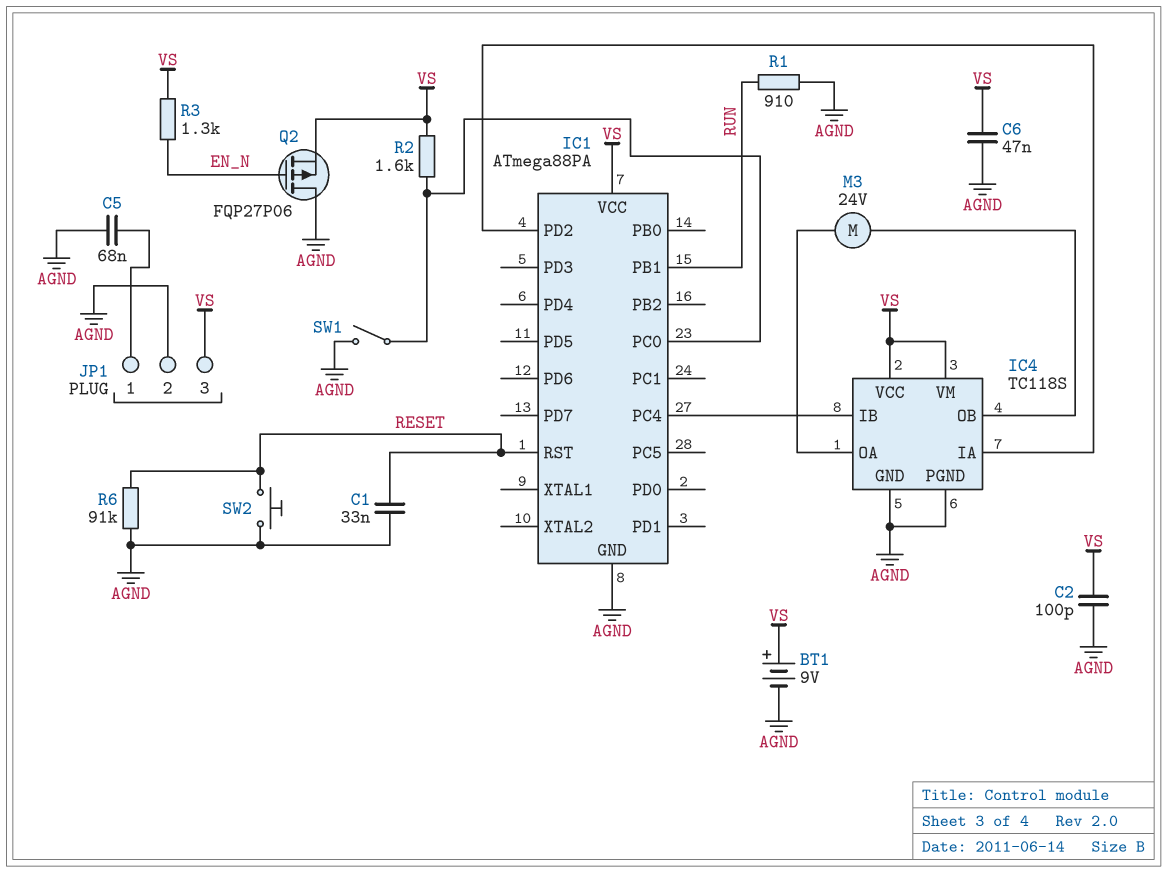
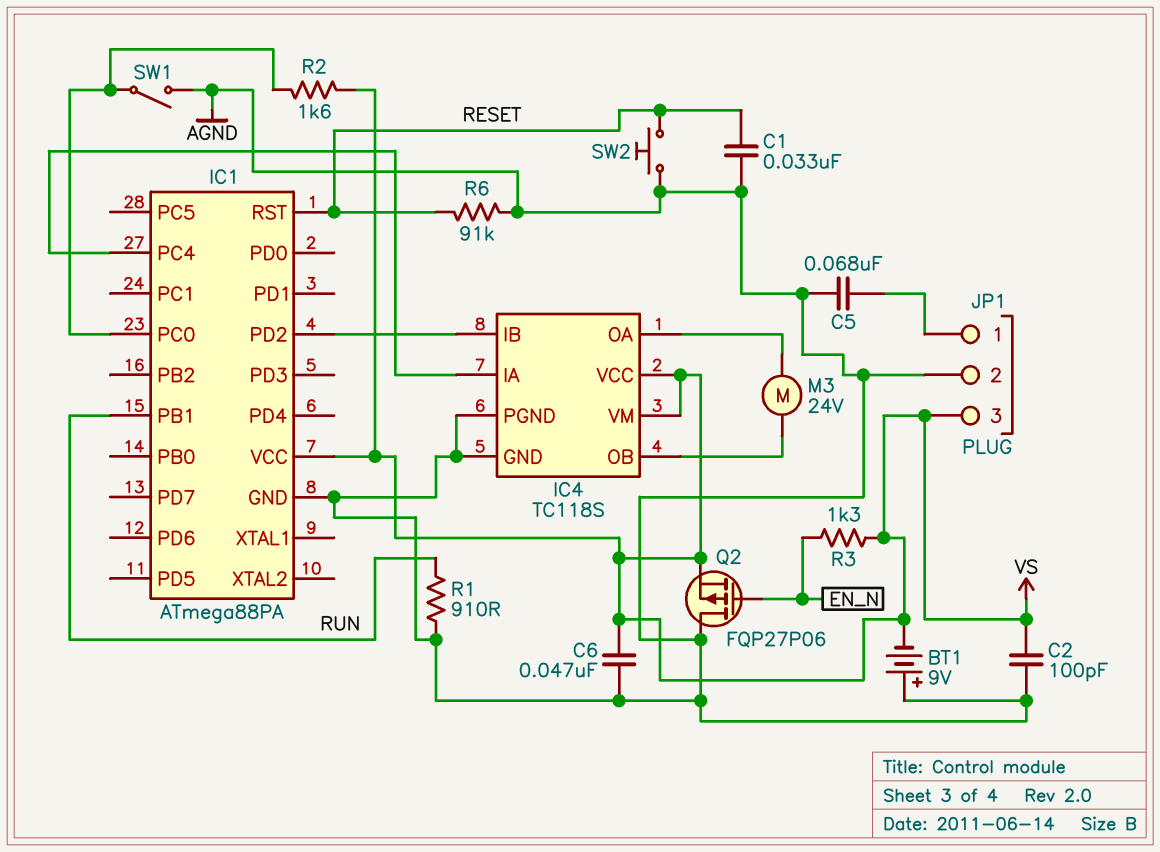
BT1: 9V (plus VS, minus AGND) -> 9V (plus AGND, minus VS)
IC4 pin IA: IC1/PD2 -> IC1/PC4
IC4 pin IB: IC1/PC4 -> IC1/PD2

